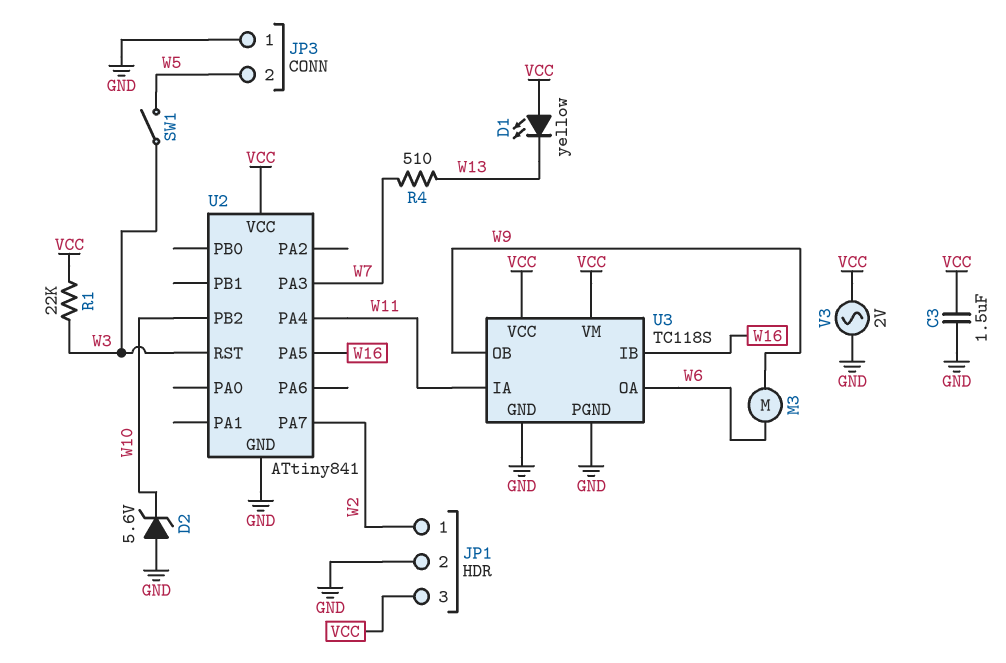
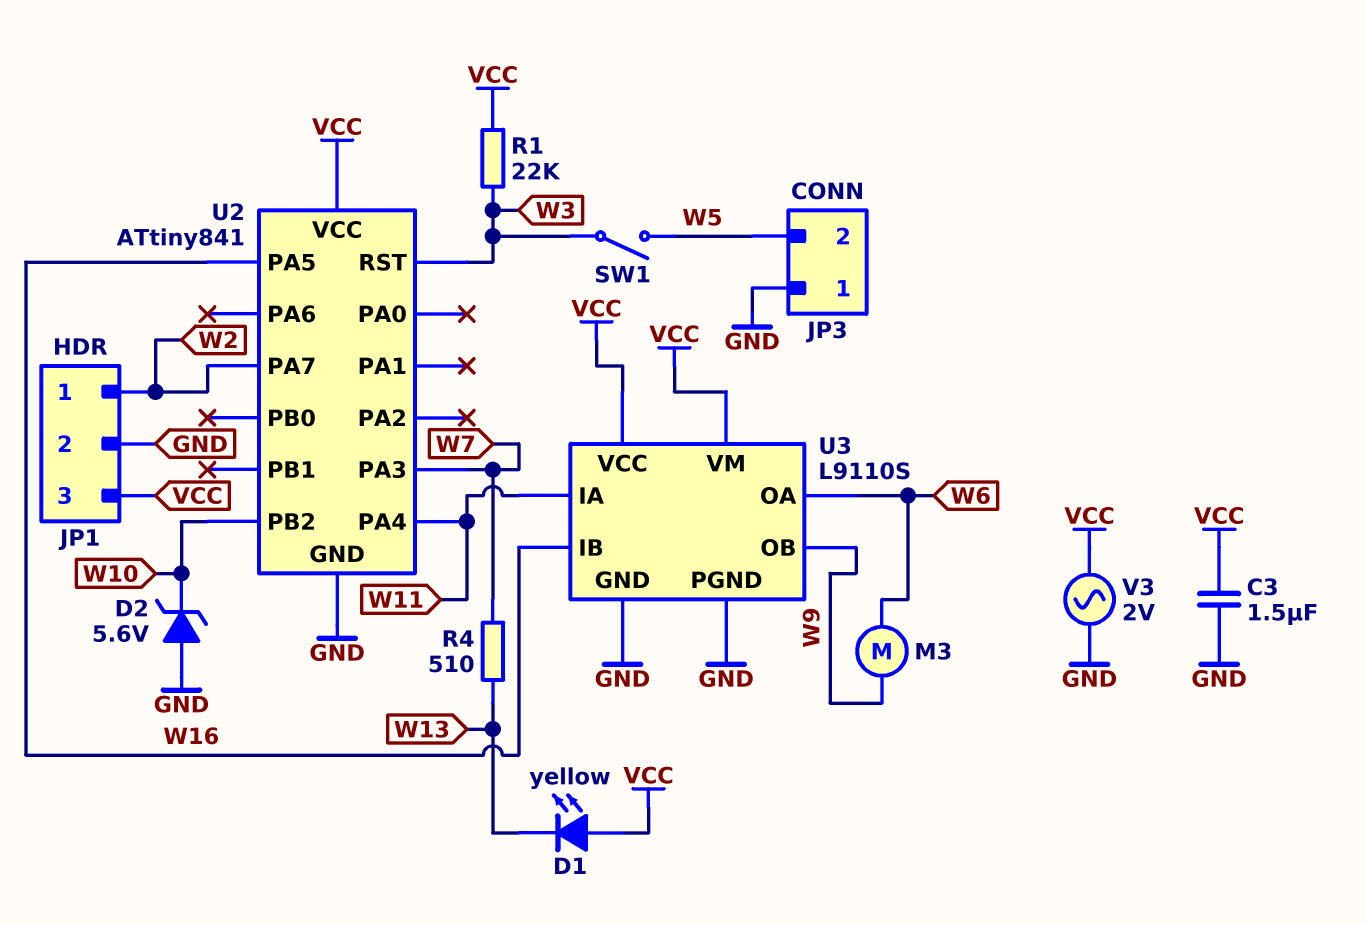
U3: TC118S -> L9110S

